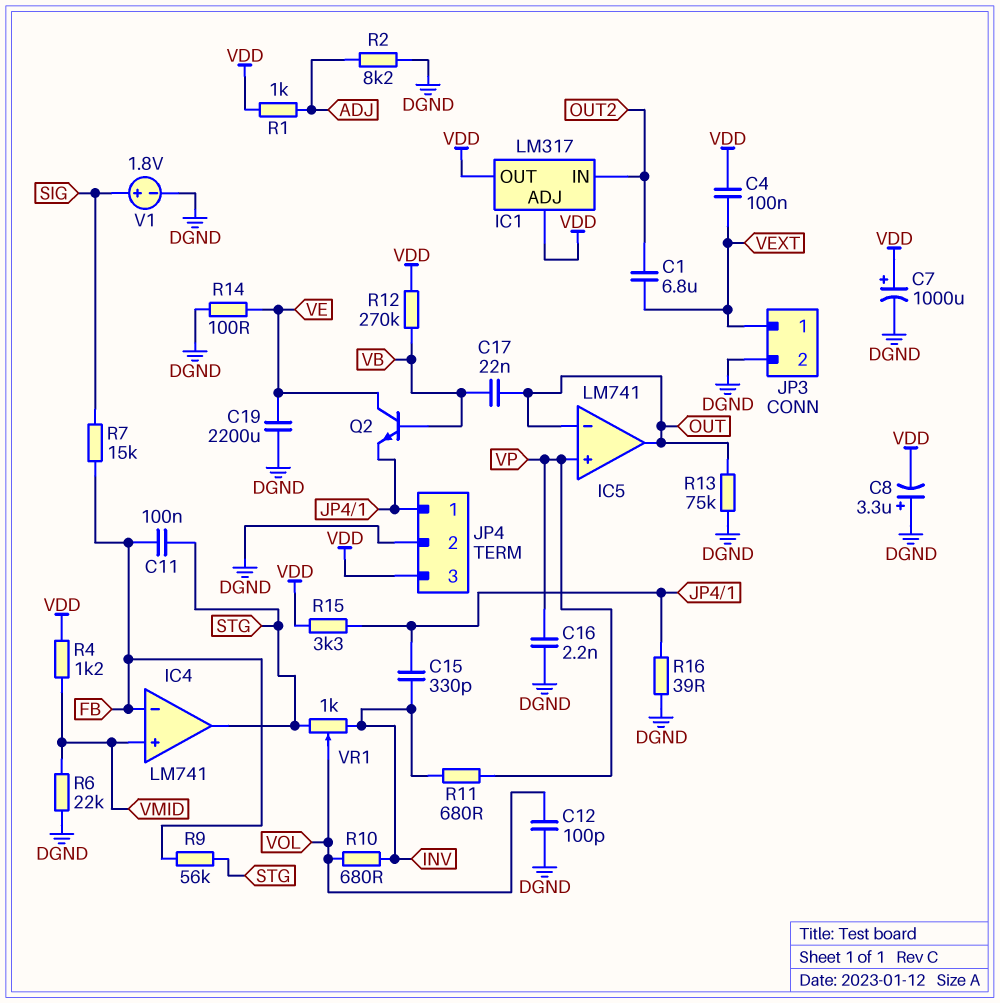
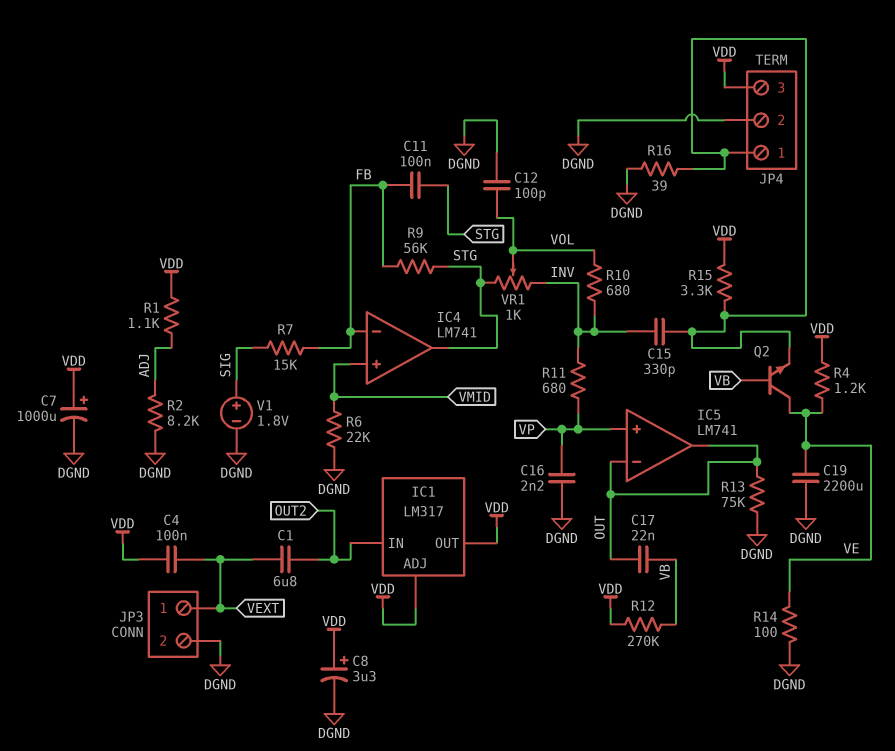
C8: 3.3uF (plus DGND, minus VDD) -> 3.3uF (plus VDD, minus DGND)
R1: 1k (ADJ, VDD) -> 1.1k (ADJ, VDD)
R4: 1.2k (VDD, VMID) -> 1.2k (VDD, VE)

